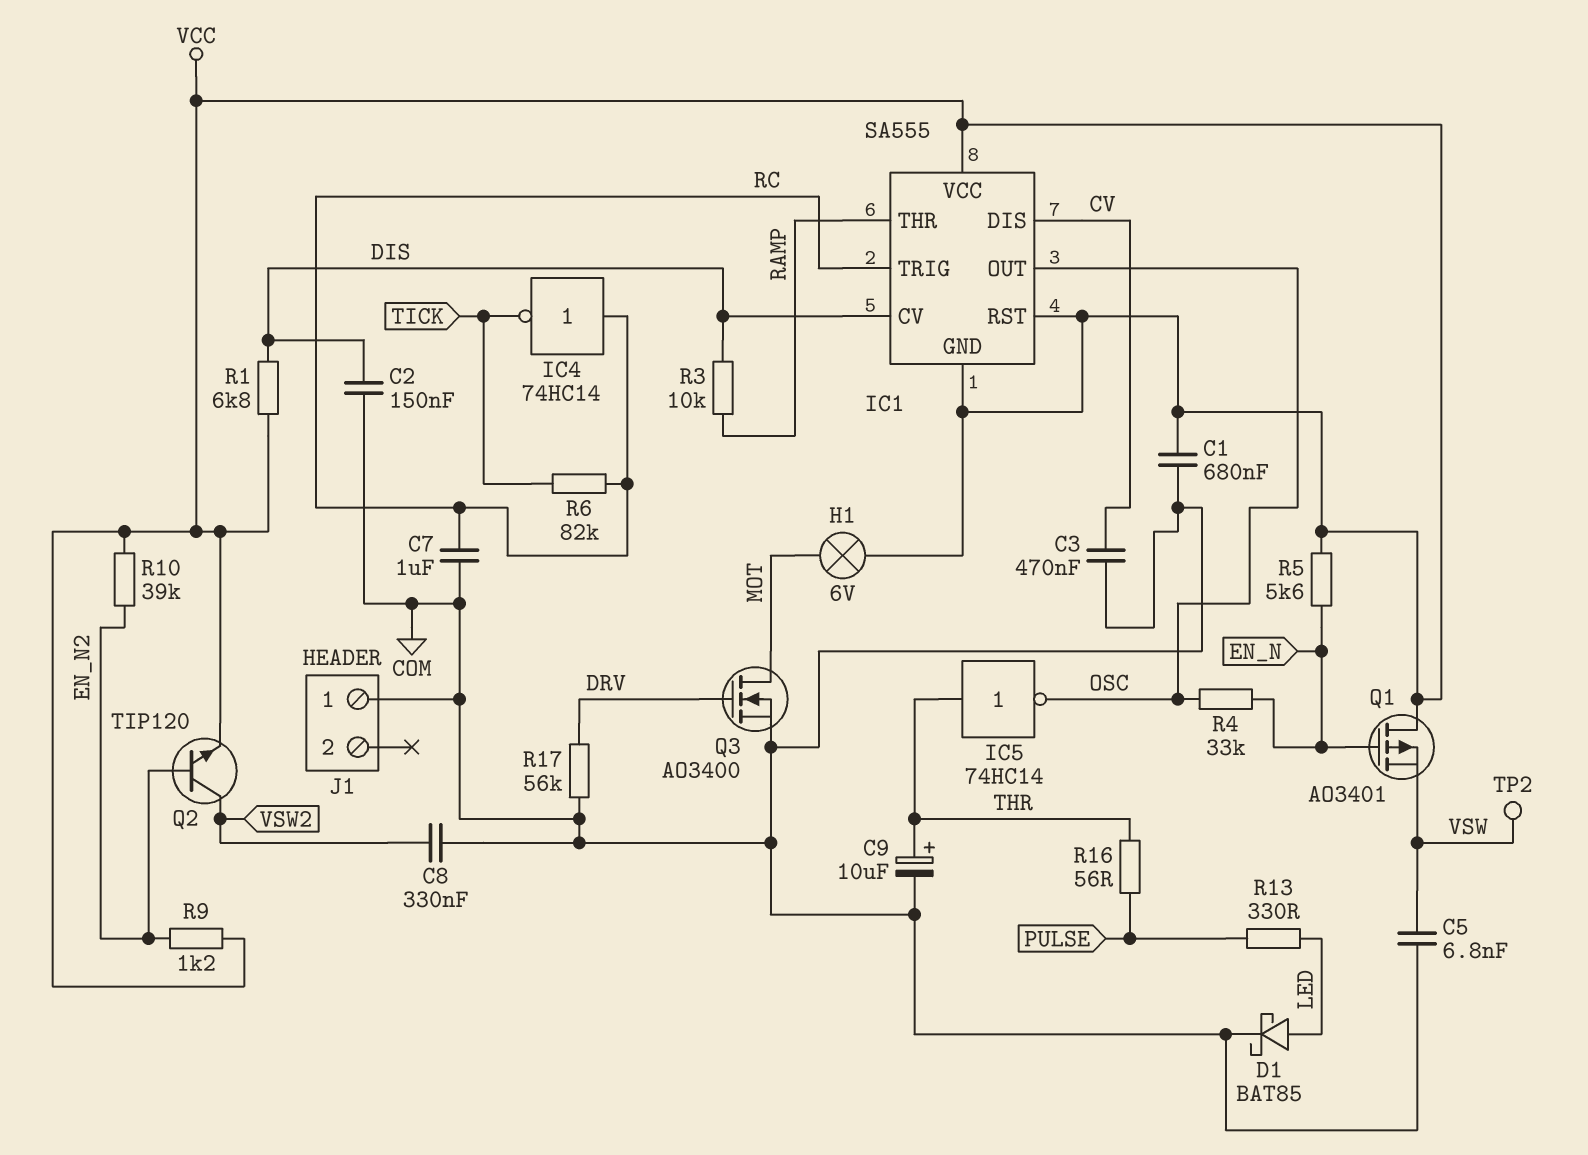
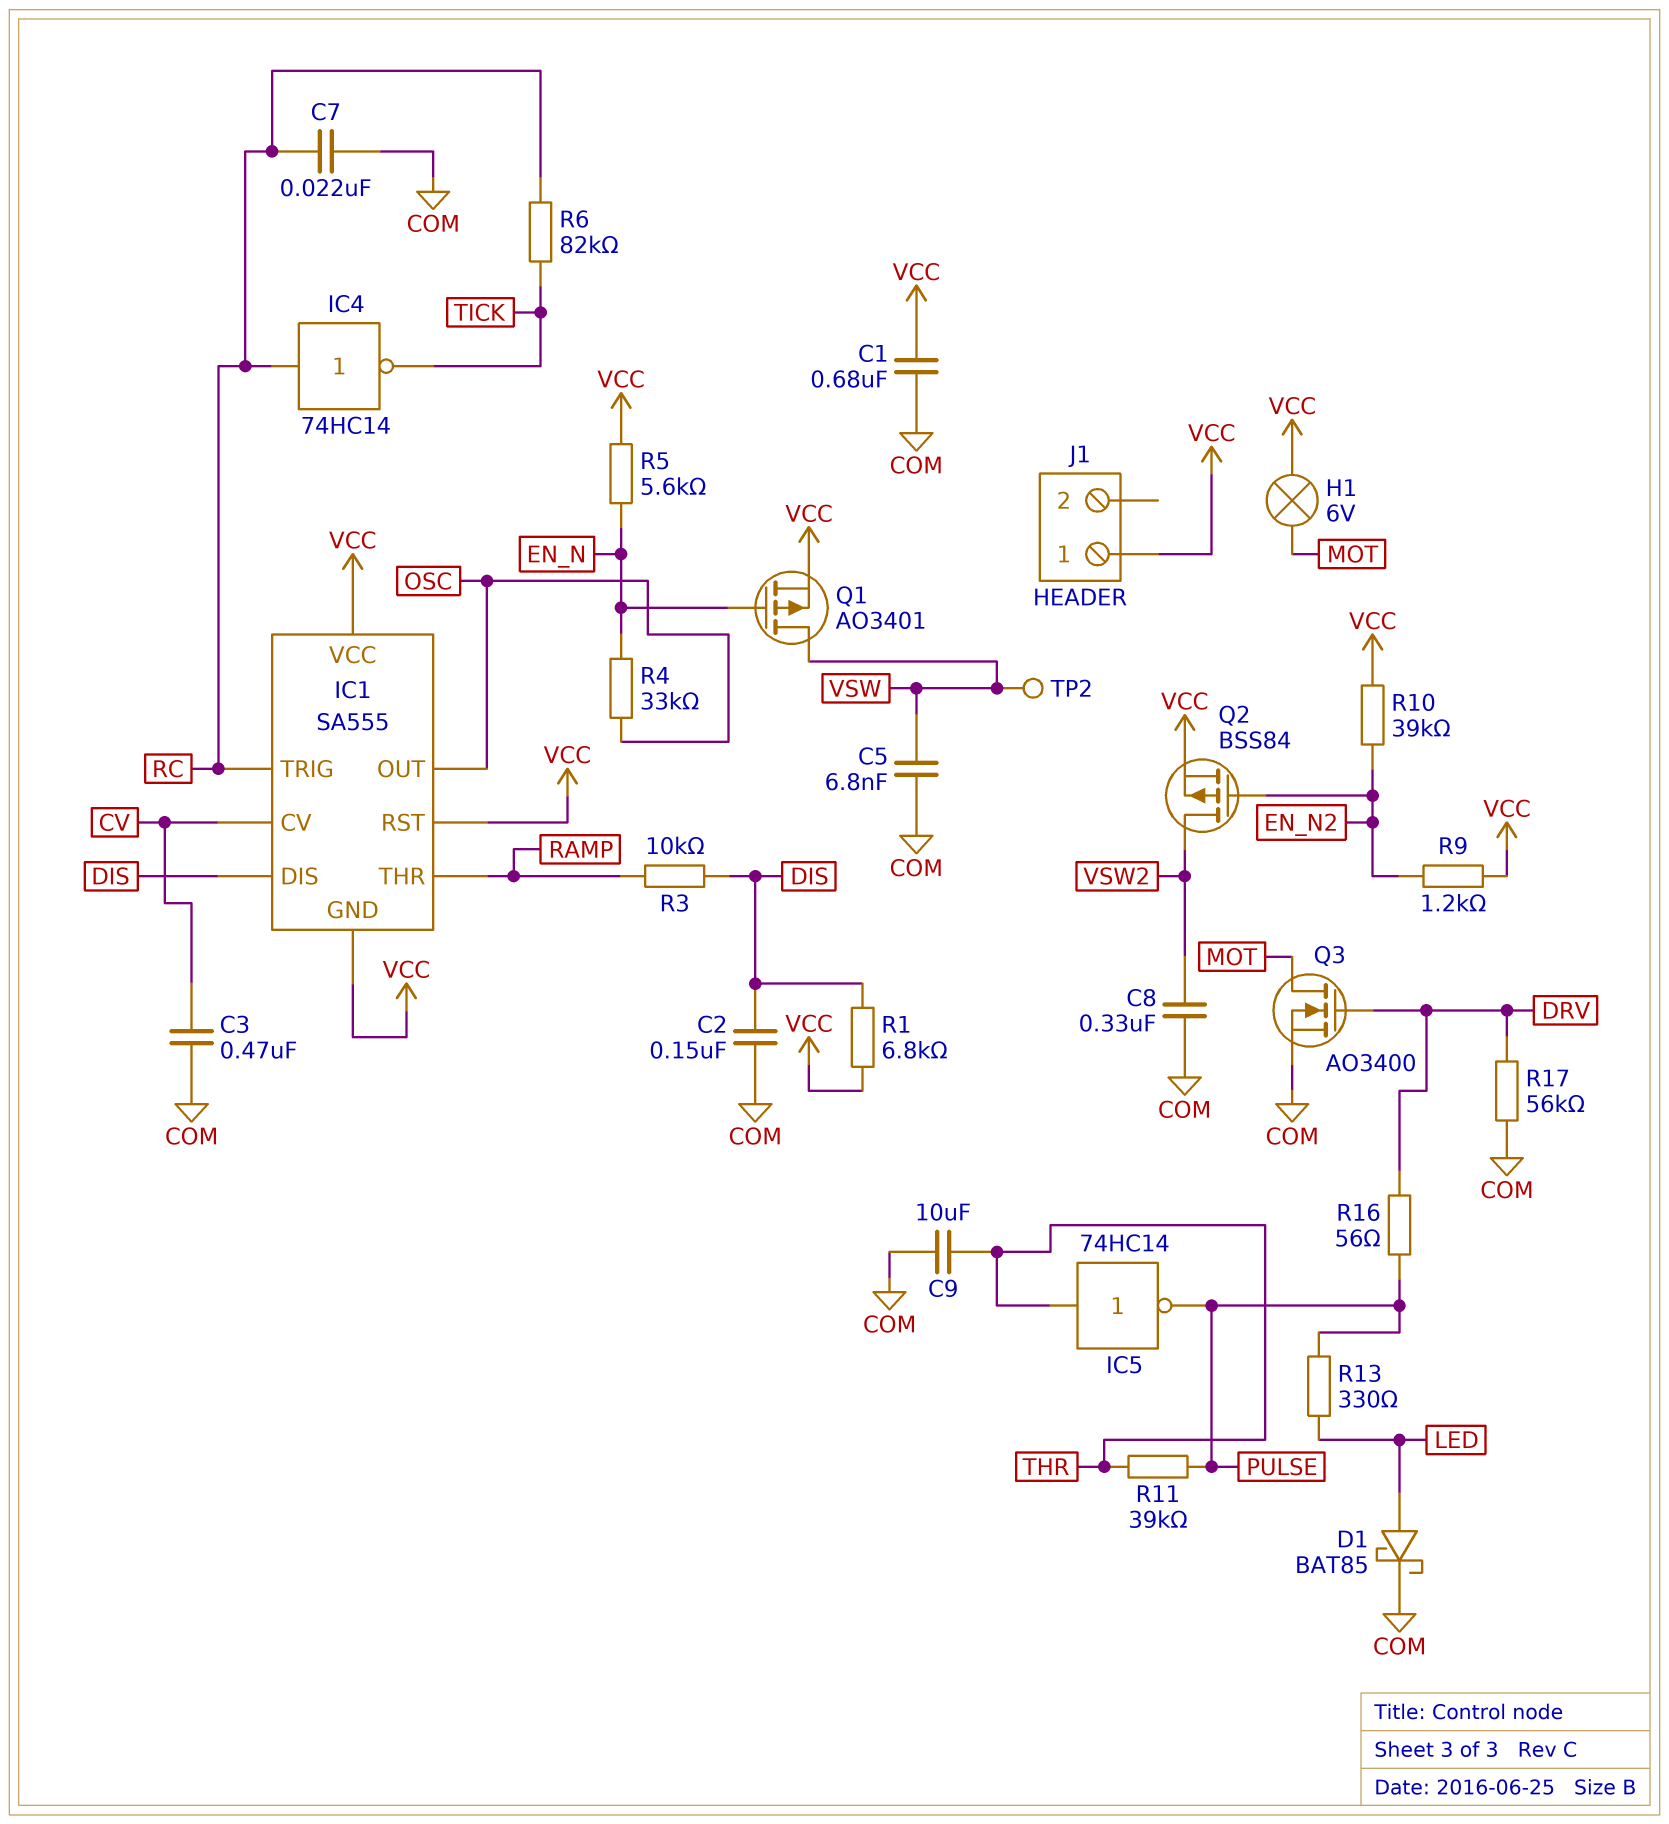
C7: 1uF (COM, RC) -> 22nF (COM, RC)
C9: 10uF (plus THR, minus COM) -> 10uF (COM, THR)
IC1 pin CV: DIS -> CV
IC1 pin DIS: CV -> DIS
IC5: NOT 74HC14 (in THR, out OSC) -> NOT 74HC14 (in THR, out PULSE)
J1 pin 1: COM -> VCC
Q1: PMOS AO3401 (G EN_N, D VCC, S VSW) -> PMOS AO3401 (G EN_N, D VSW, S VCC)
Q2: NPN TIP120 (B EN_N2, C VSW2, E VCC) -> PMOS BSS84 (G EN_N2, D VSW2, S VCC)
R11: none -> 39k (PULSE, THR)
R16: 56 (PULSE, THR) -> 56 (DRV, PULSE)

